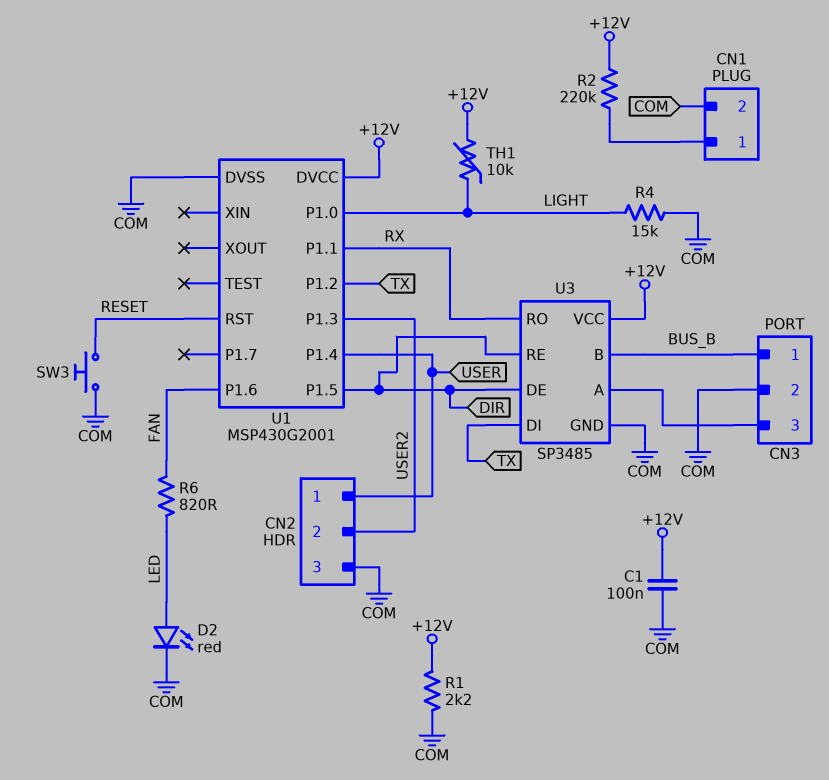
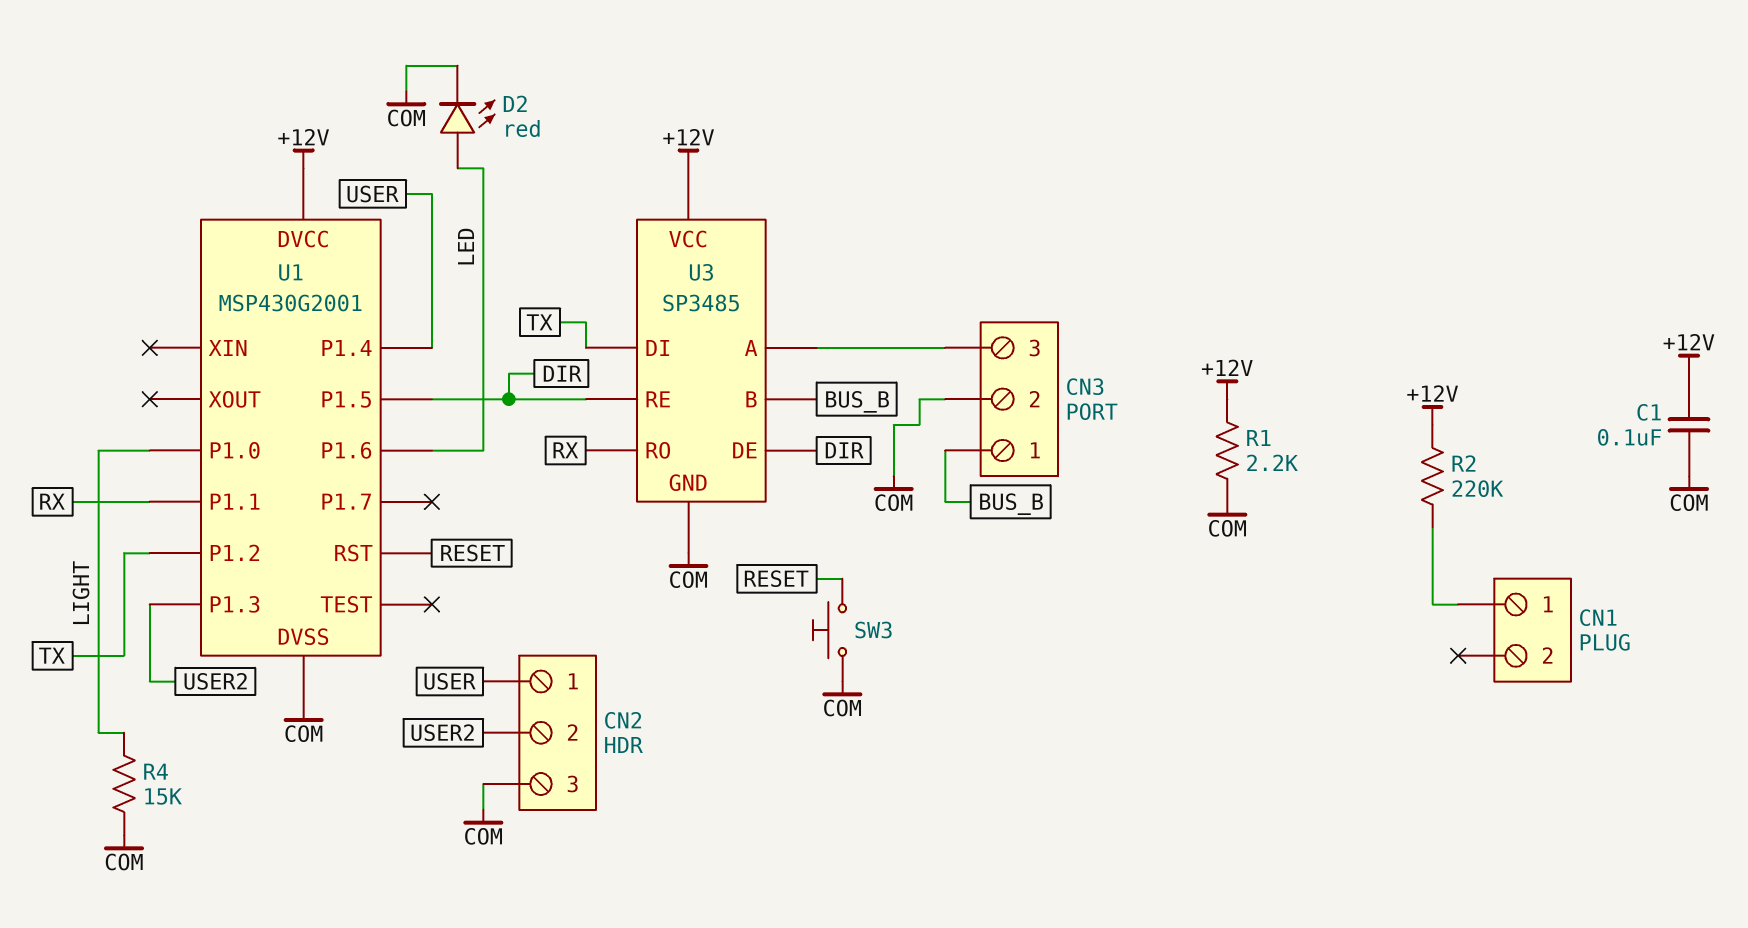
CN1 pin 2: COM -> none
R6: 820 (FAN, LED) -> none
TH1: 10k (+12V, LIGHT) -> none
U1 pin P1.6: FAN -> LED

